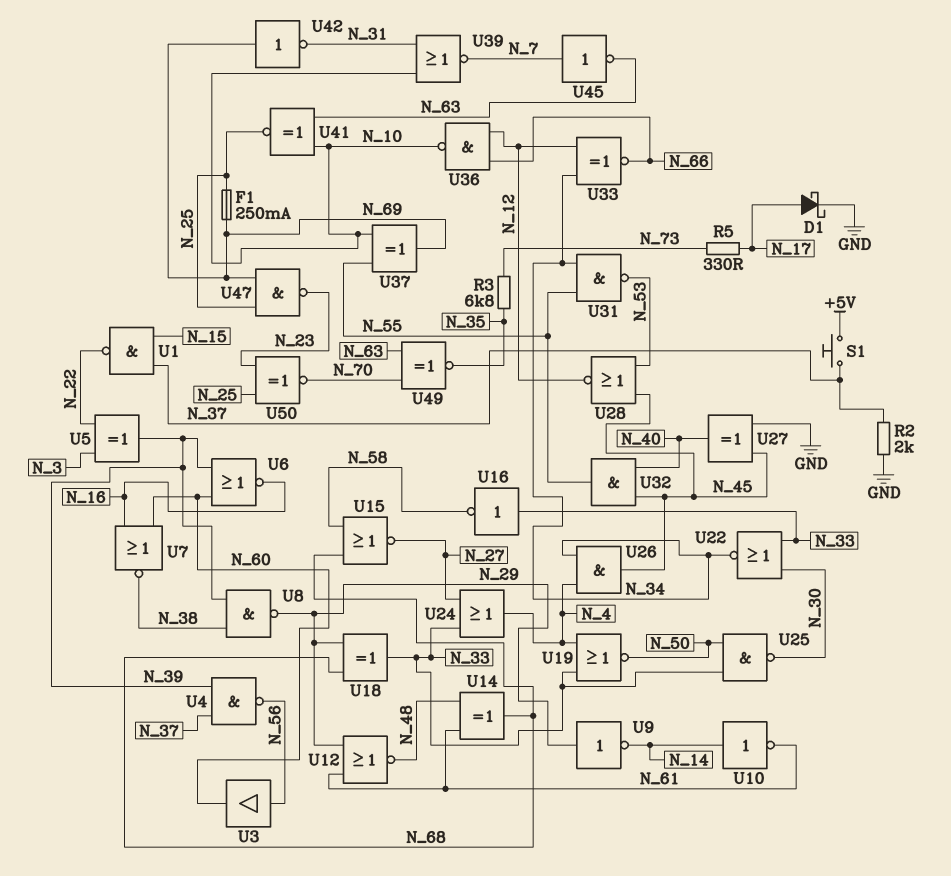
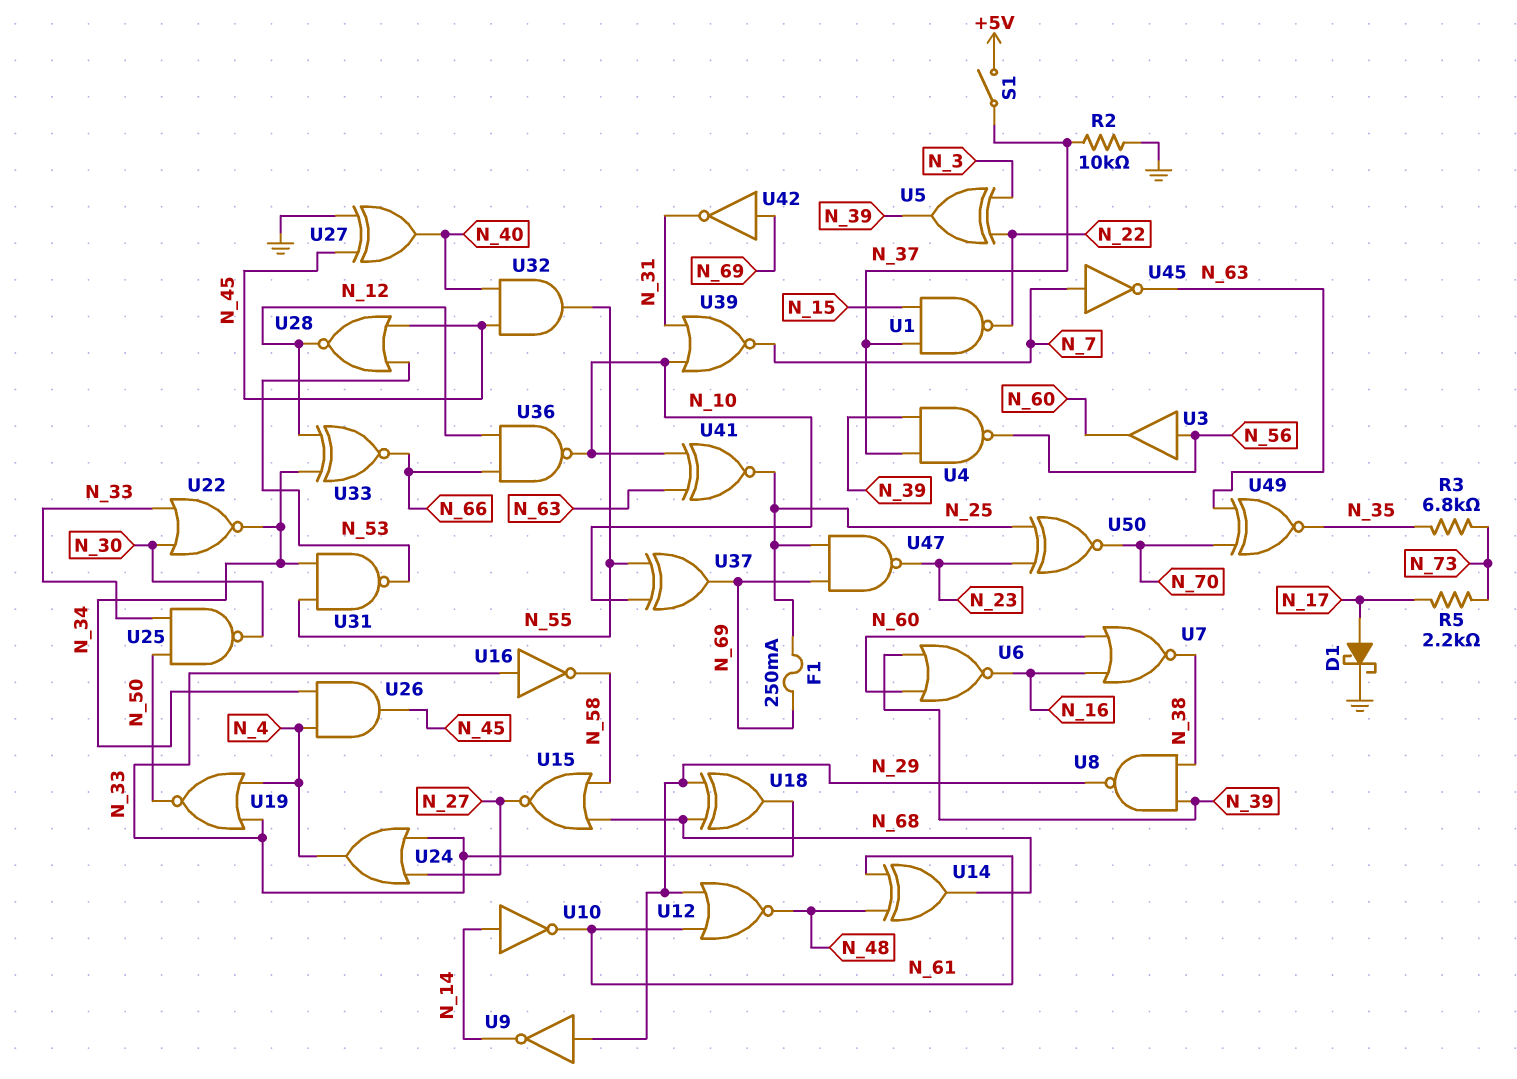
R2: 2k (GND, N_37) -> 10k (GND, N_37)
R5: 330 (N_17, N_73) -> 2.2k (N_17, N_73)
S1: button (+5V, N_37) -> switch (+5V, N_37)

